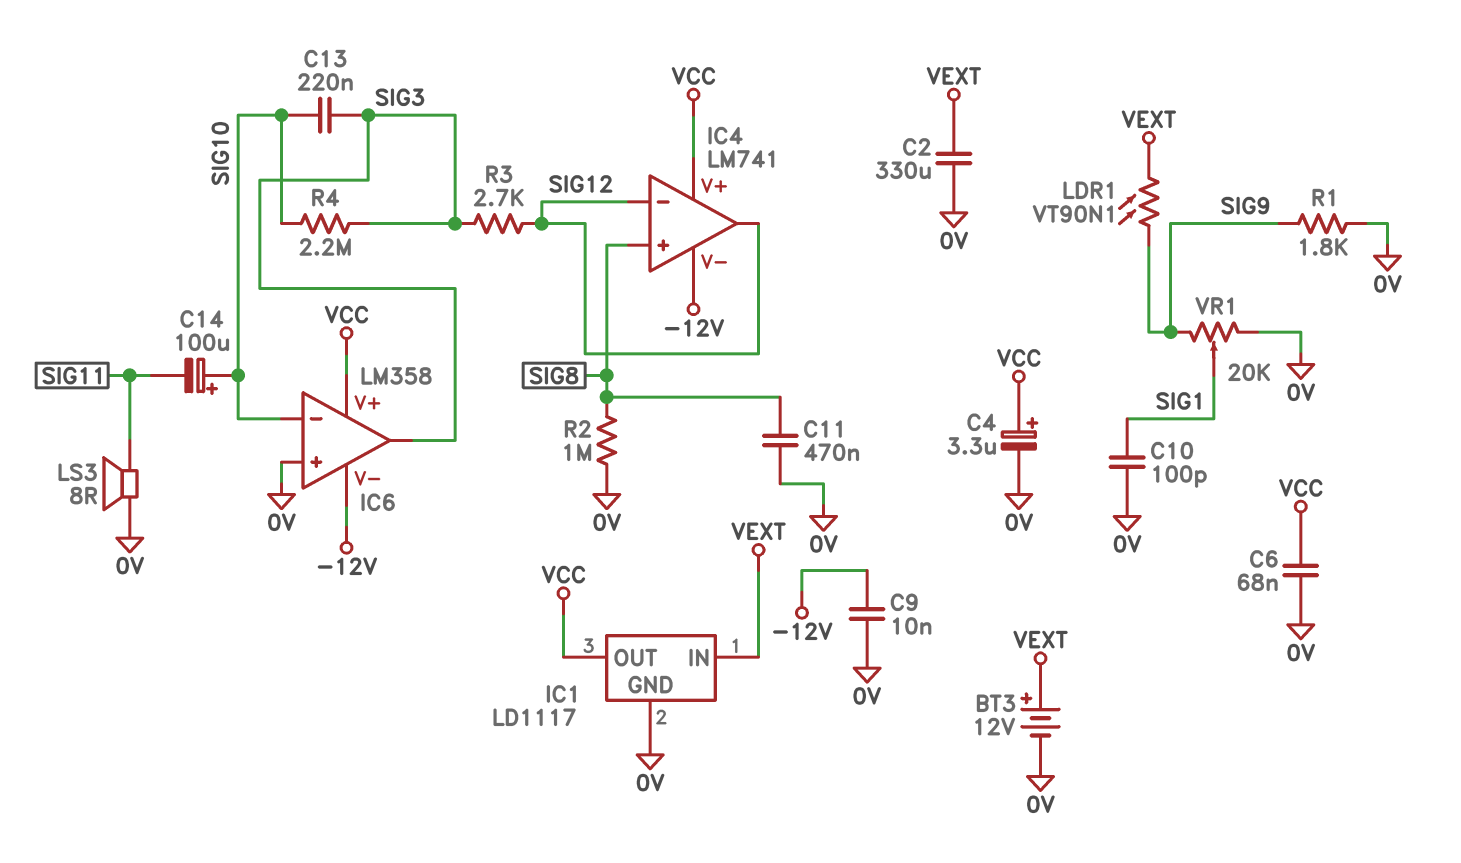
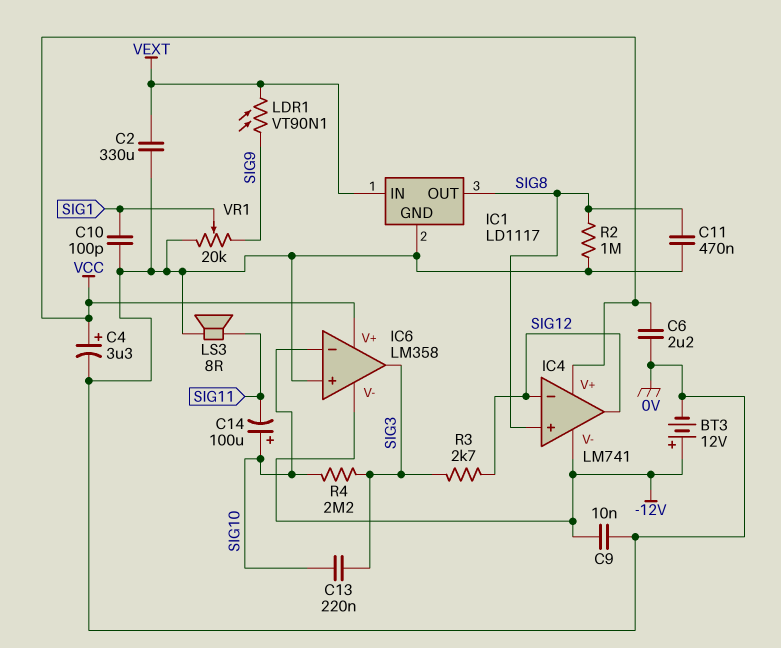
BT3: 12V (plus VEXT, minus 0V) -> 12V (plus -12V, minus 0V)
C6: 68nF (0V, VCC) -> 2.2uF (0V, VCC)
IC1 pin OUT: VCC -> SIG8
R1: 1.8k (0V, SIG9) -> none

